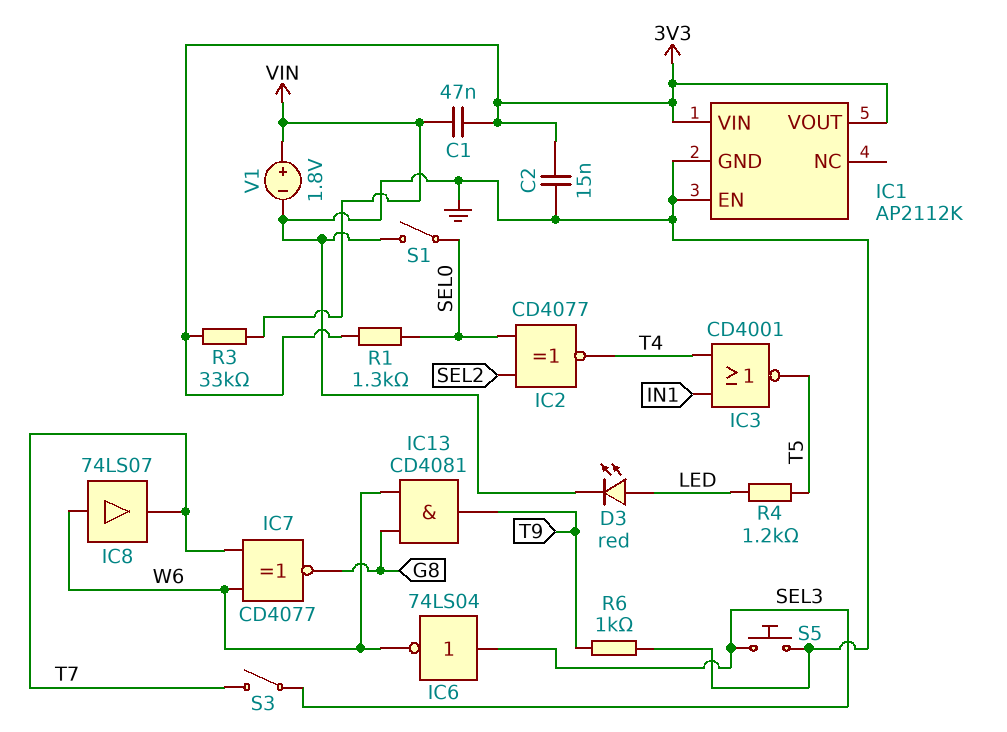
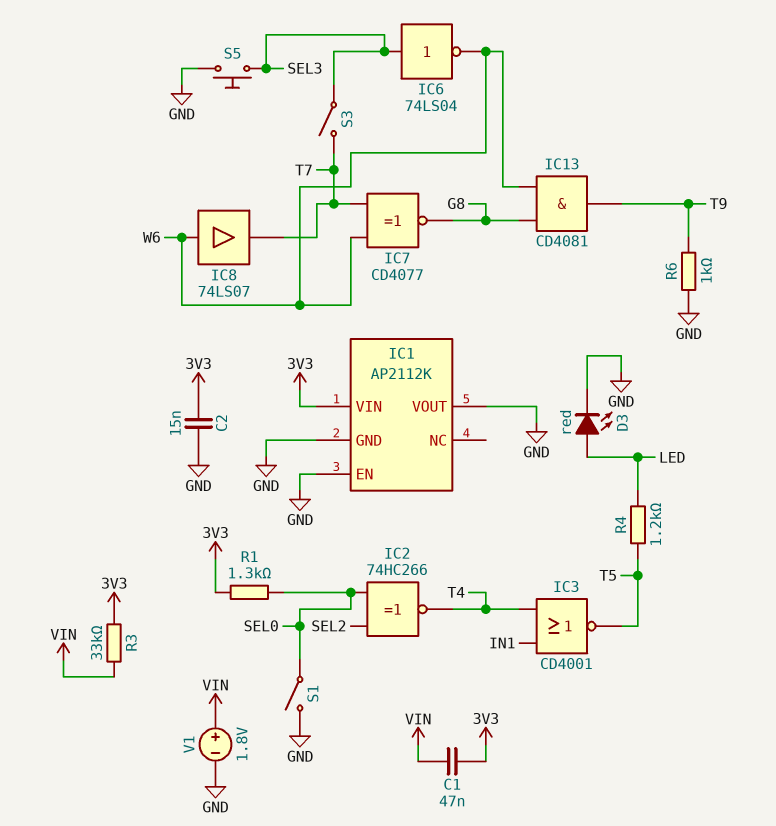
IC1 pin VOUT: 3V3 -> GND
IC2: XNOR CD4077 (in SEL0, in SEL2, out T4) -> XNOR 74HC266 (in SEL0, in SEL2, out T4)

